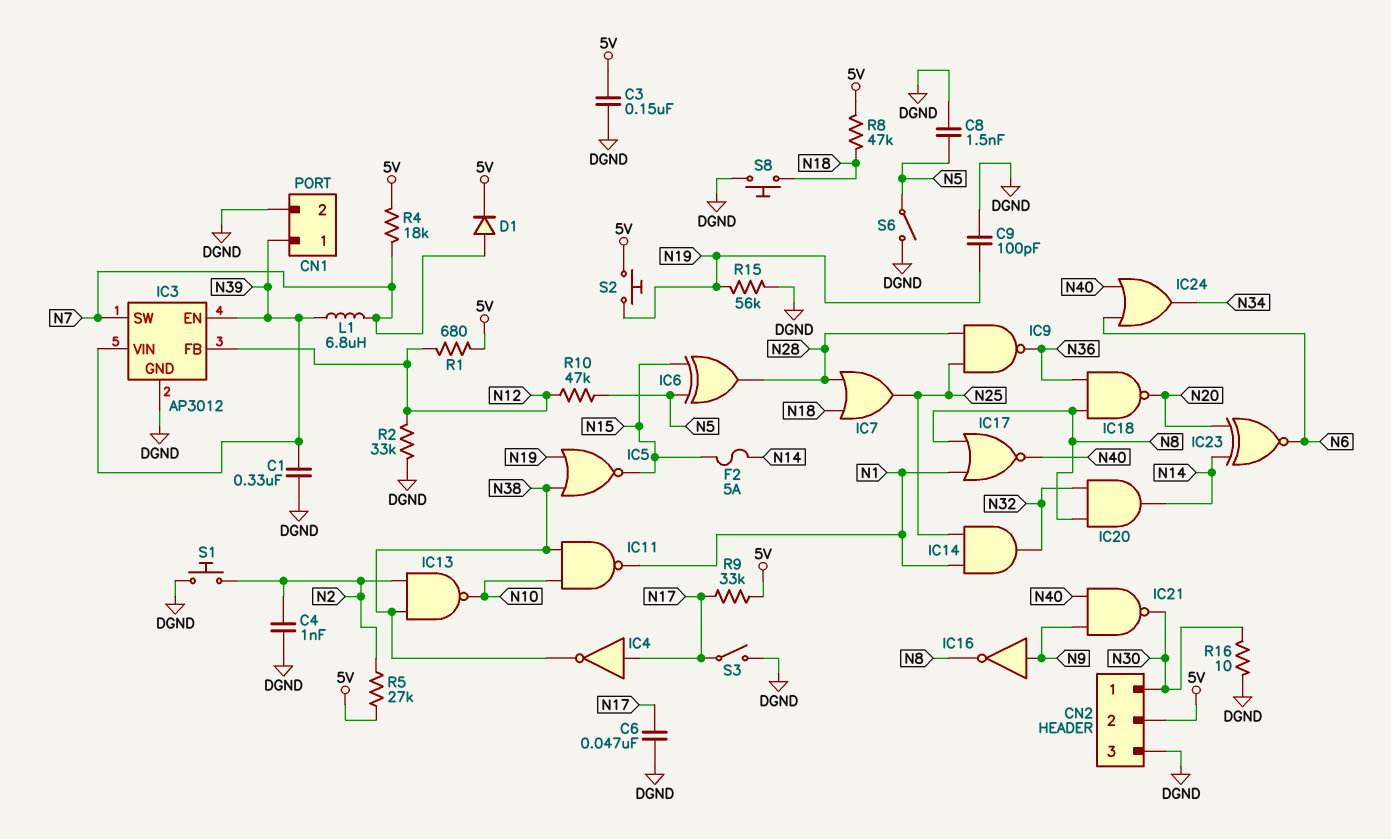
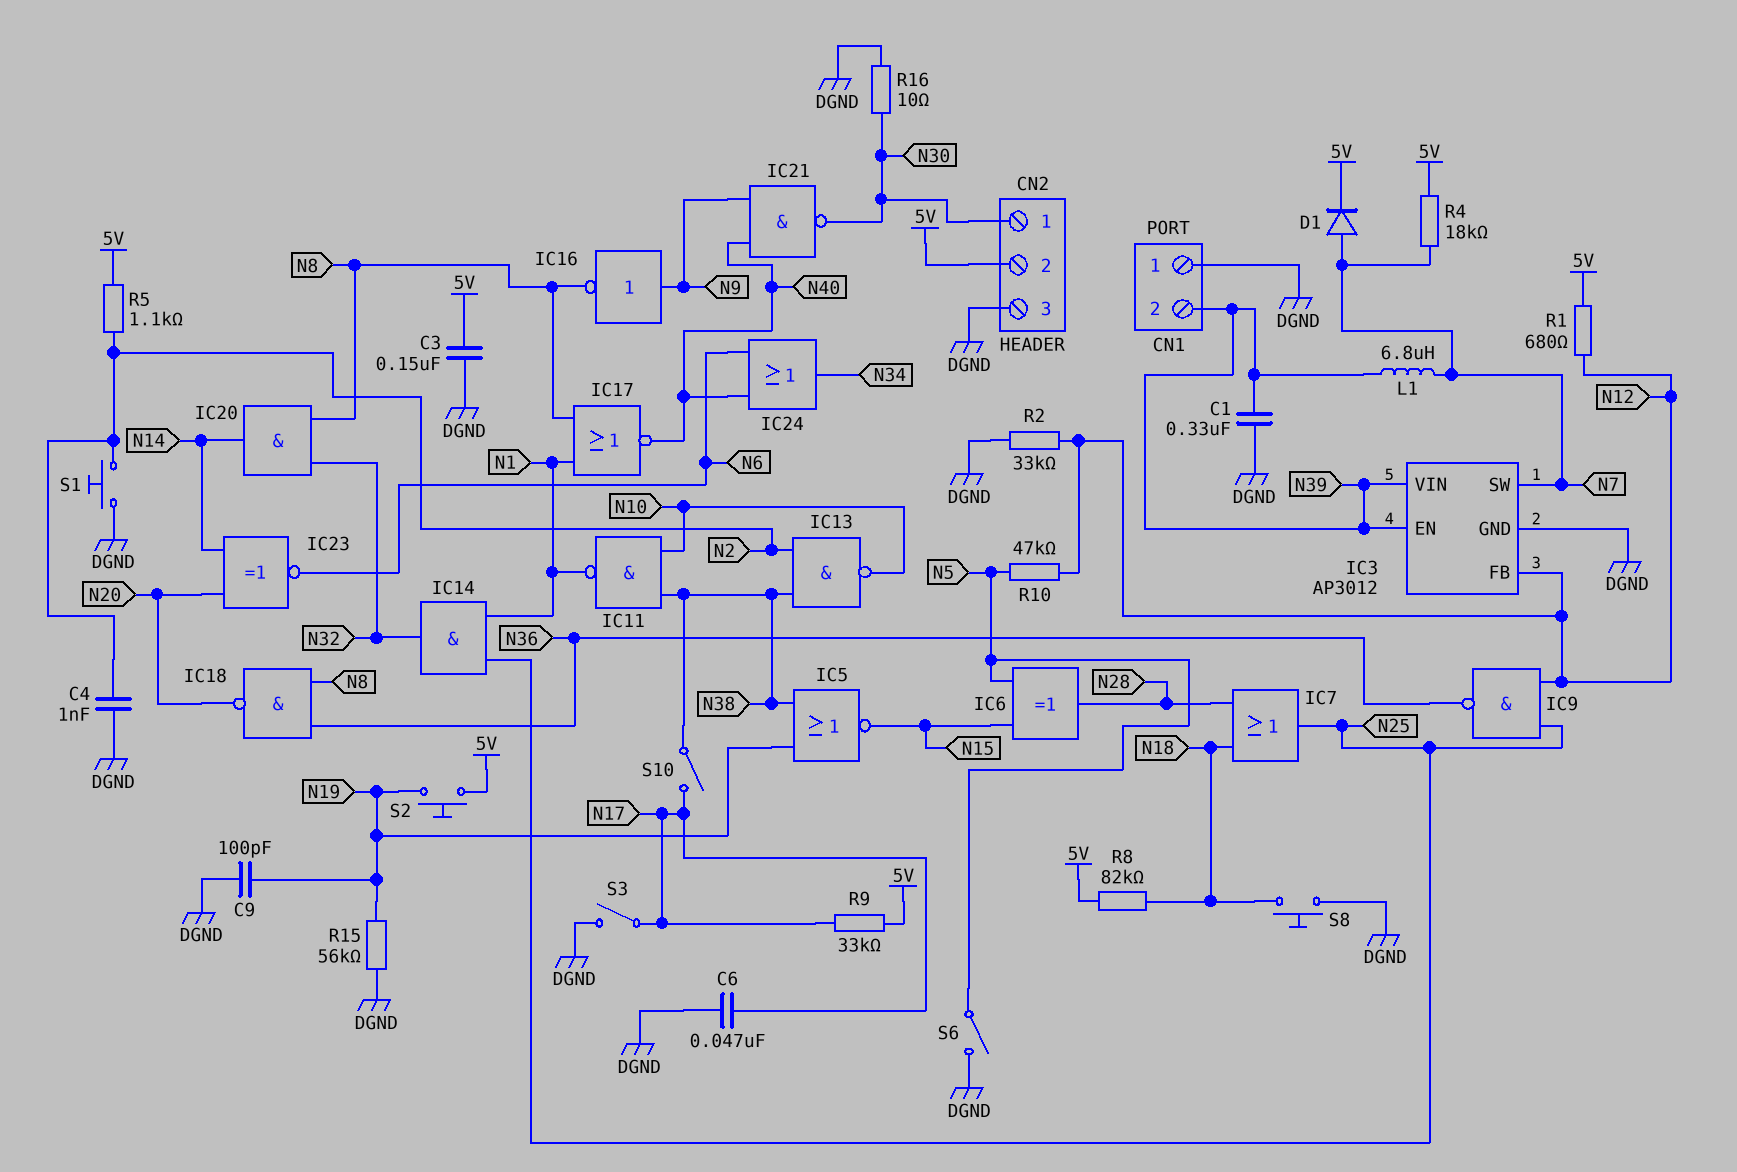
C8: 1.5nF (DGND, N5) -> none
CN1 pin 1: N39 -> DGND
CN1 pin 2: DGND -> N39
F2: 5A (N14, N15) -> none
IC4: NOT (in N17, out N38) -> none
IC9: NAND (in N25, in N28, out N36) -> NAND (in N12, in N25, out N36)
R5: 27k (5V, N2) -> 1.1k (5V, N2)
R8: 47k (5V, N18) -> 82k (5V, N18)
S10: none -> switch (N17, N38)

